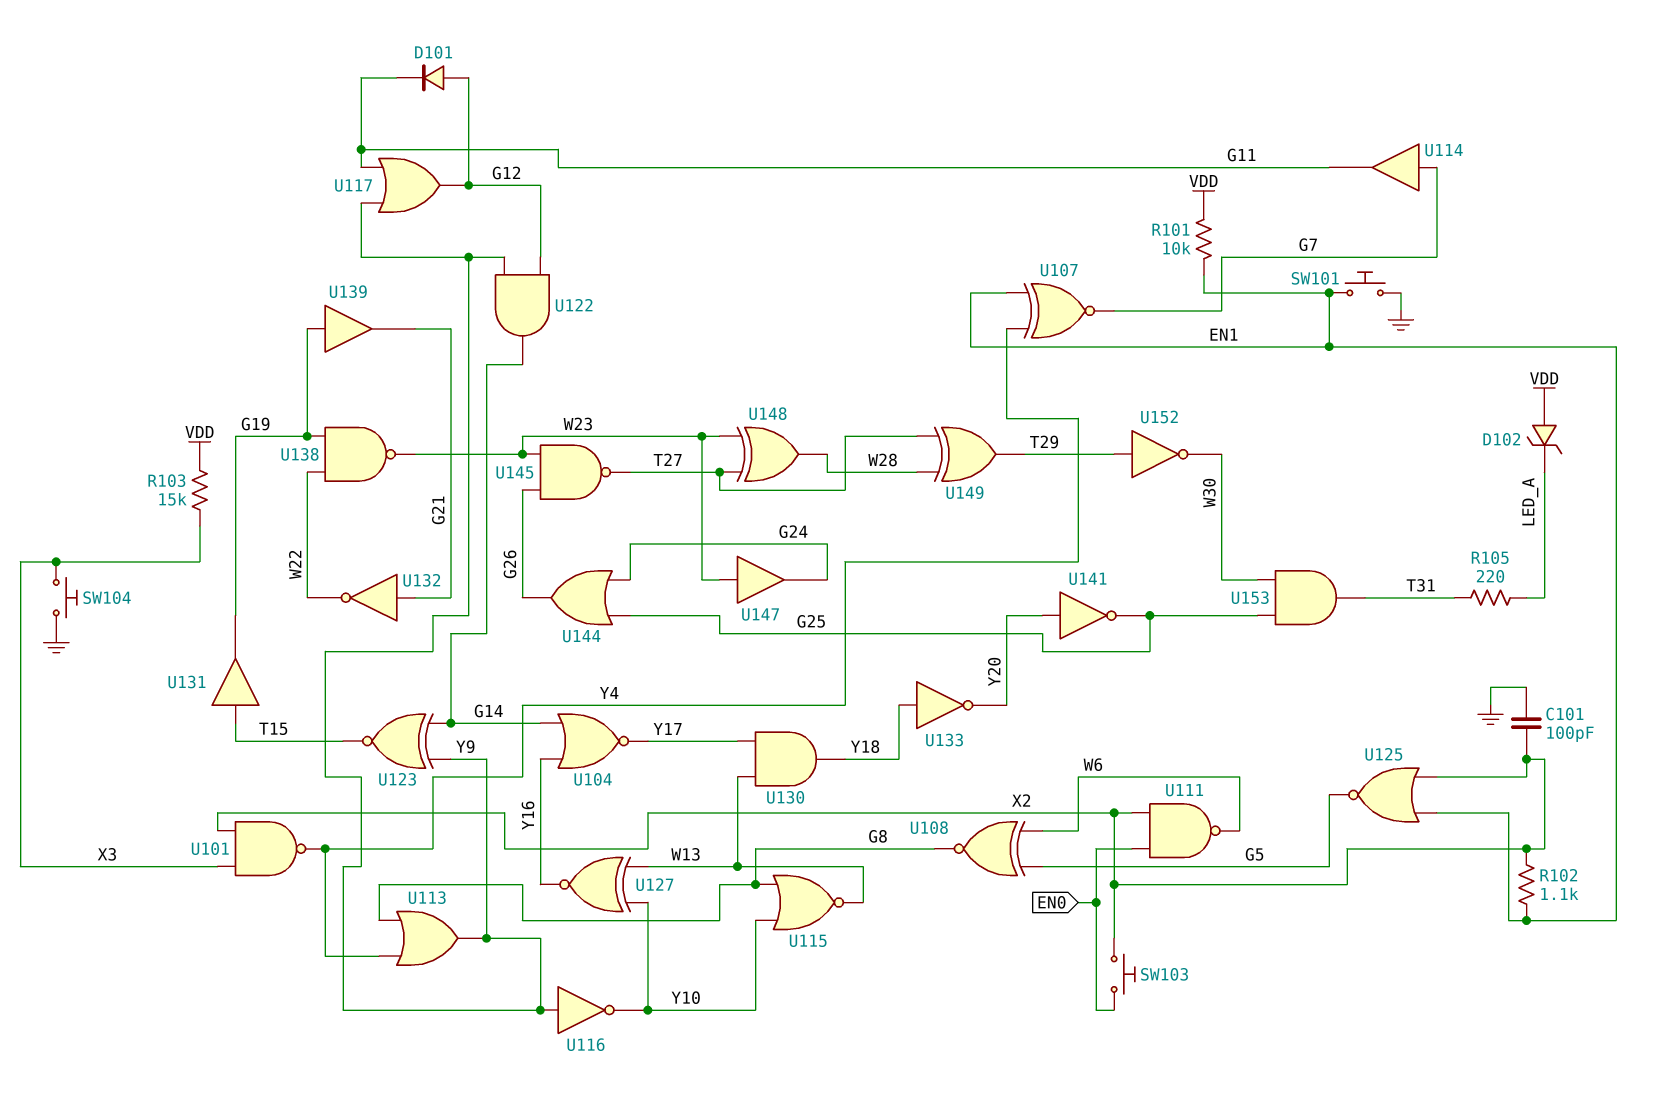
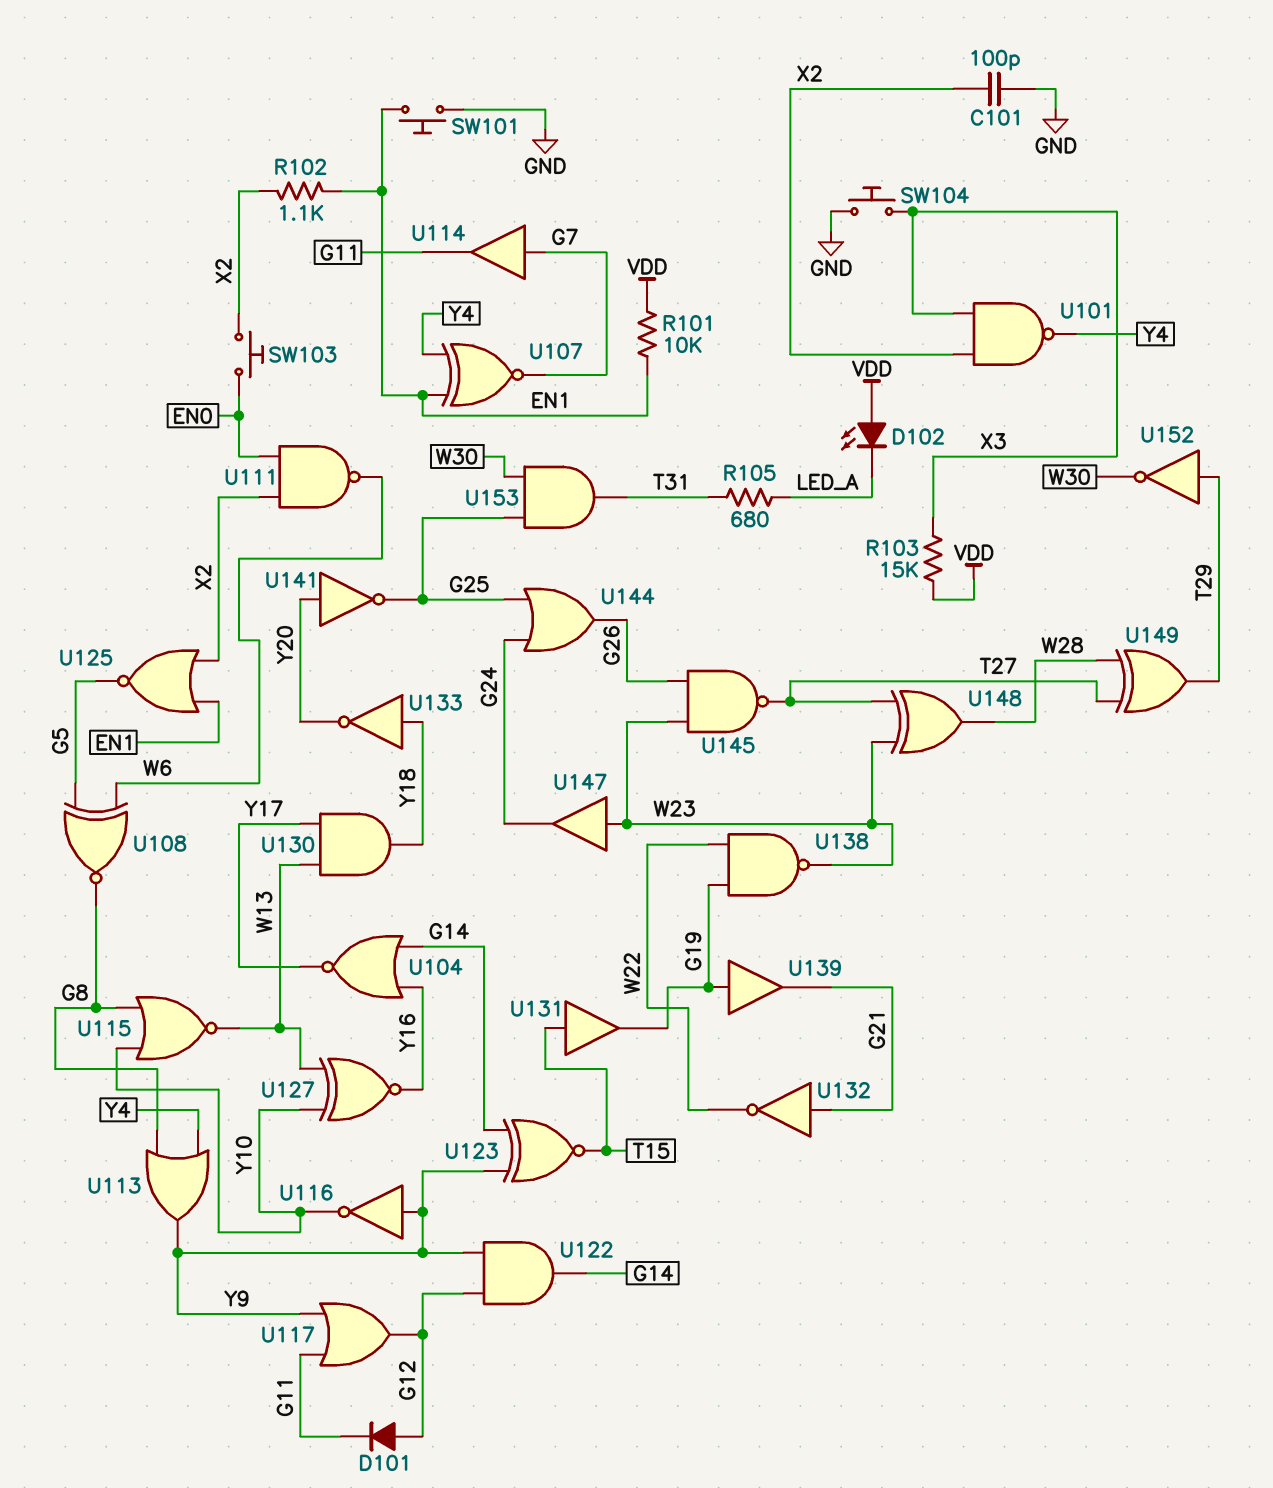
D102: zener (A VDD, K LED_A) -> LED (A VDD, K LED_A)
R105: 220 (LED_A, T31) -> 680 (LED_A, T31)

